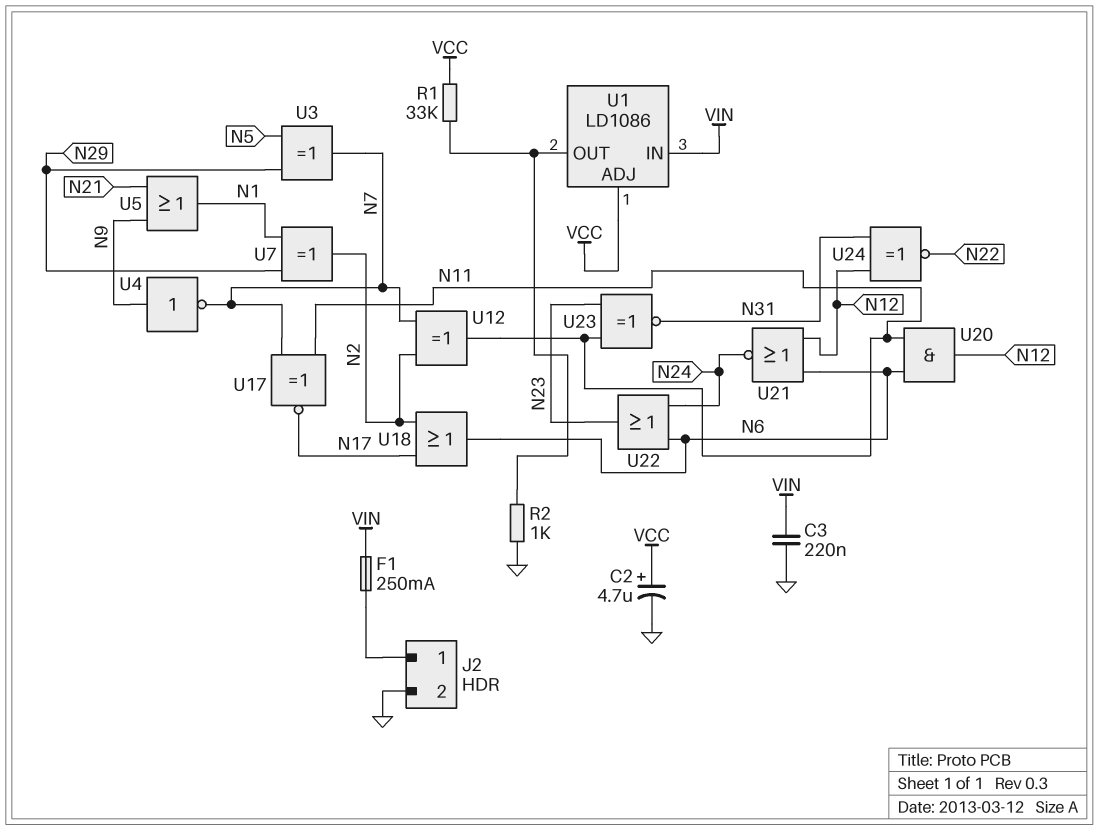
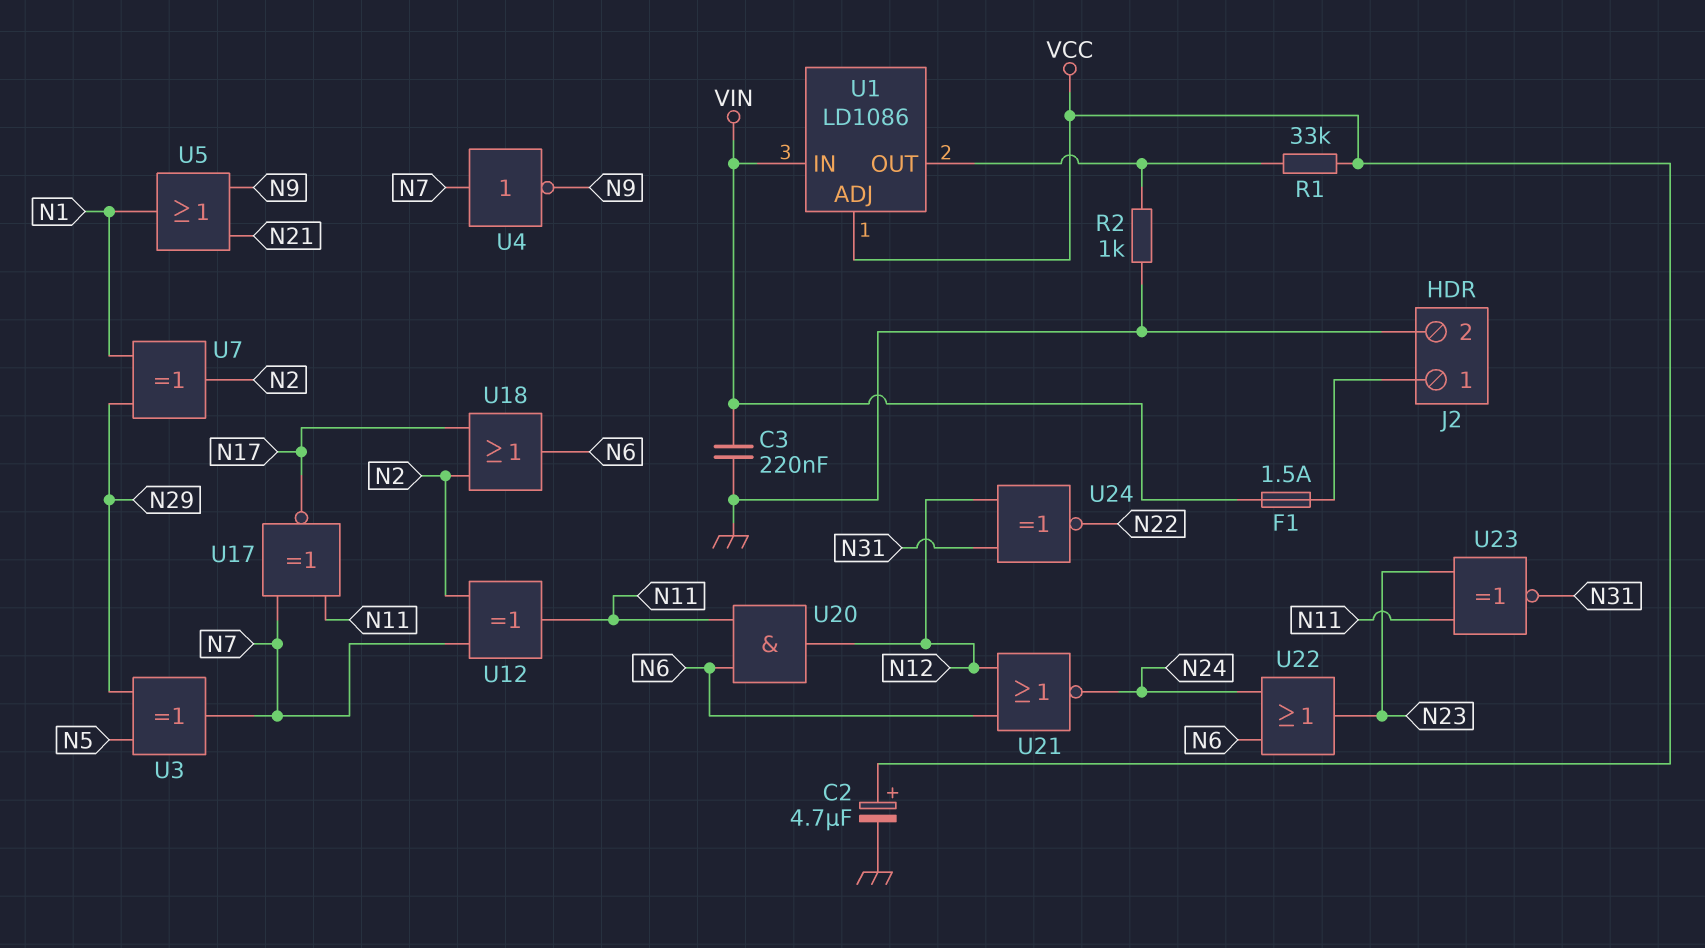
F1: 250mA (J2/1, VIN) -> 1.5A (J2/1, VIN)
U4: NOT (in N9, out N7) -> NOT (in N7, out N9)

